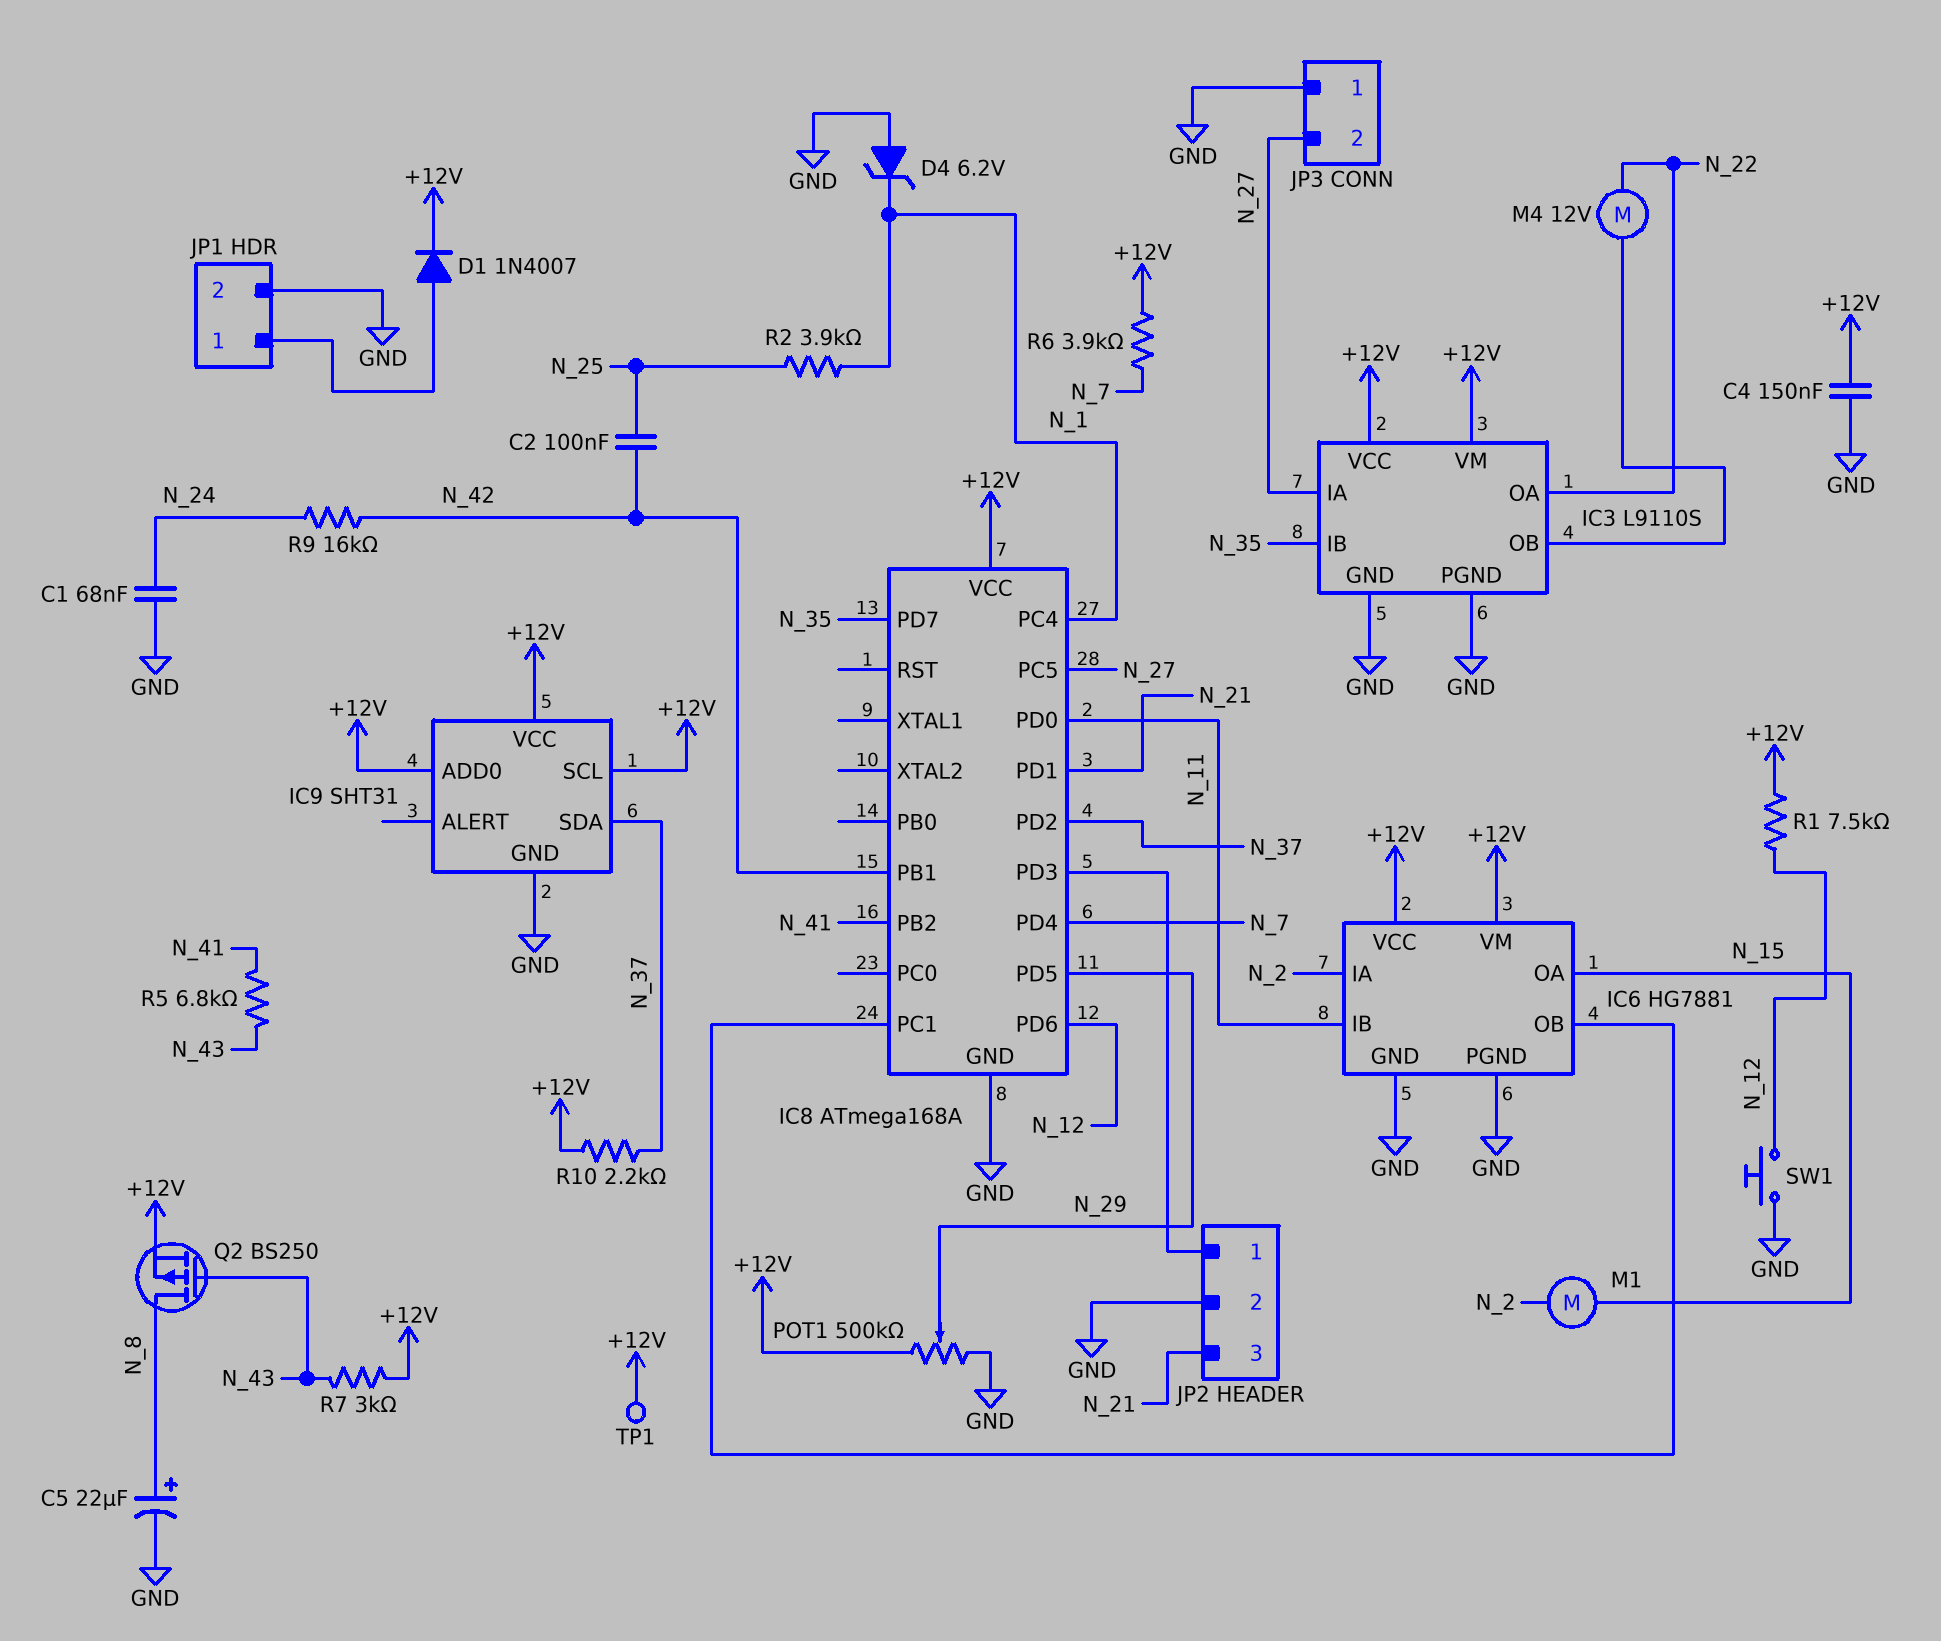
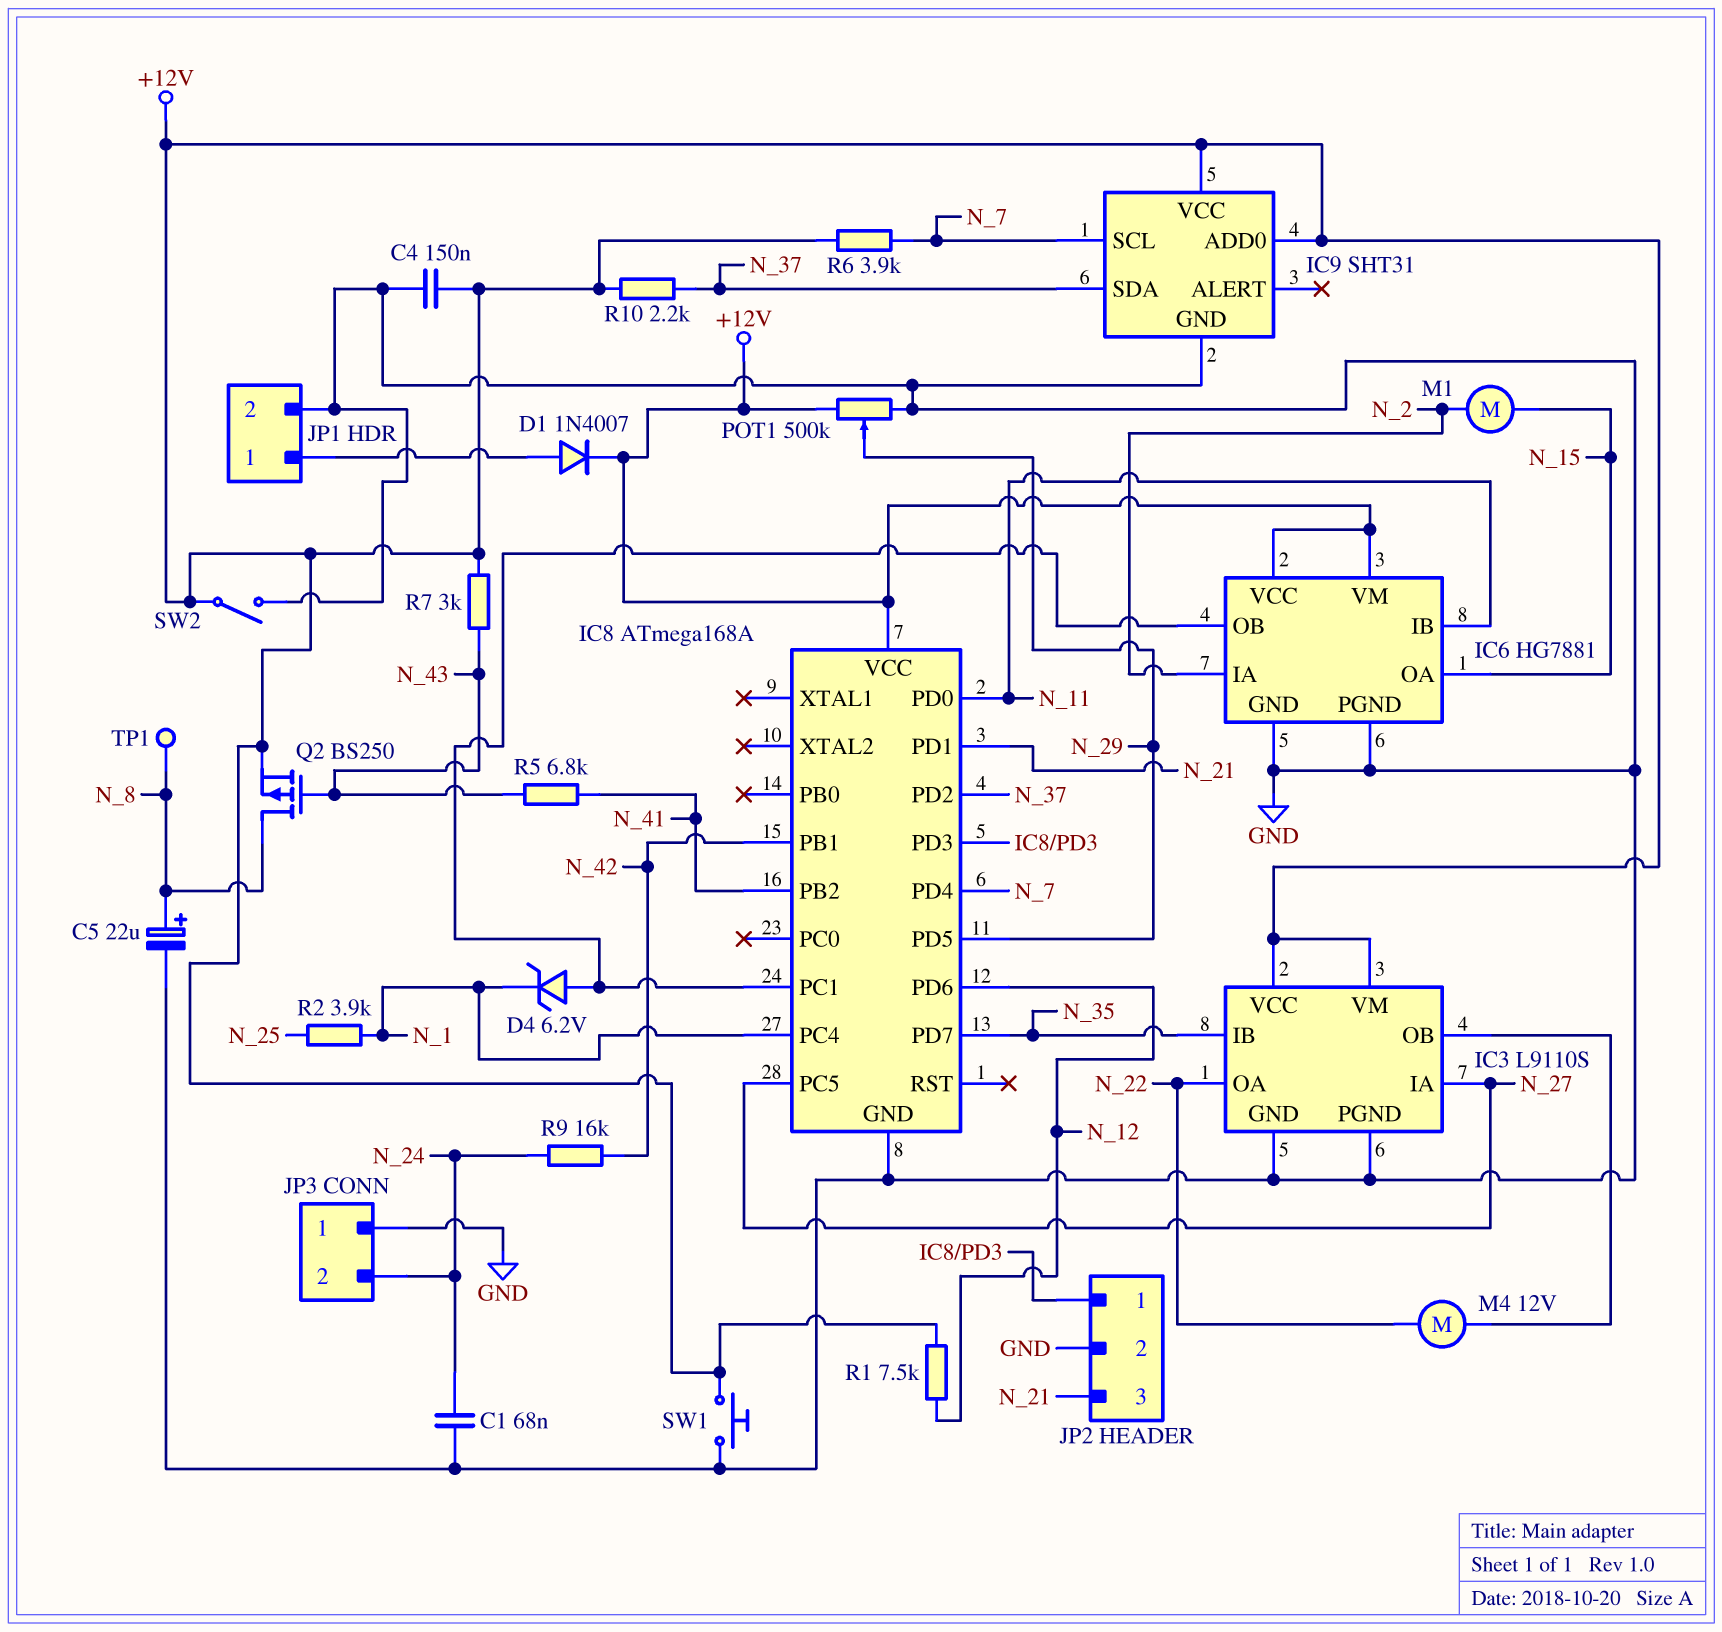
C2: 100nF (N_25, N_42) -> none
D4: zener 6.2V (A GND, K N_1) -> zener 6.2V (A IC6/OB, K N_1)
IC9 pin SCL: +12V -> N_7
JP3 pin 2: N_27 -> N_24
SW1: button (GND, N_12) -> button (+12V, GND)
SW2: none -> switch (+12V, GND)
TP1: test point (+12V) -> test point (N_8)

